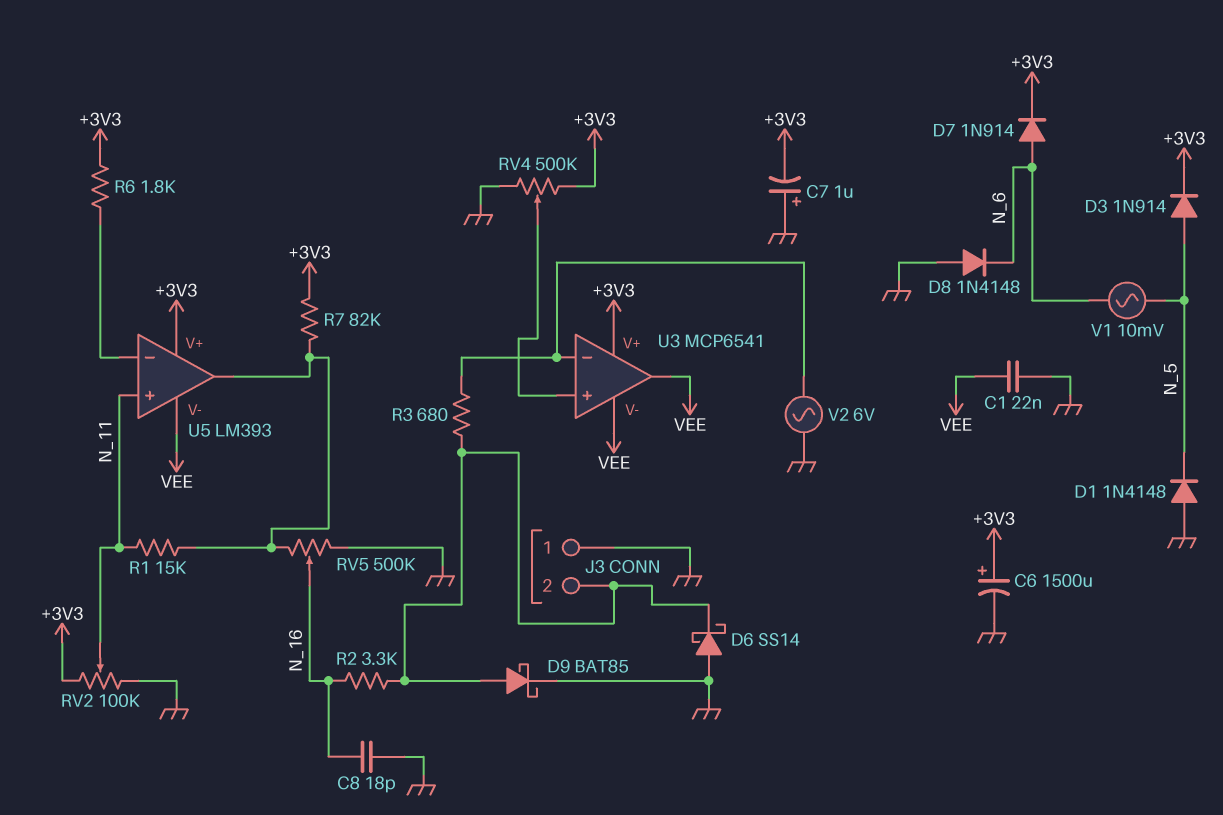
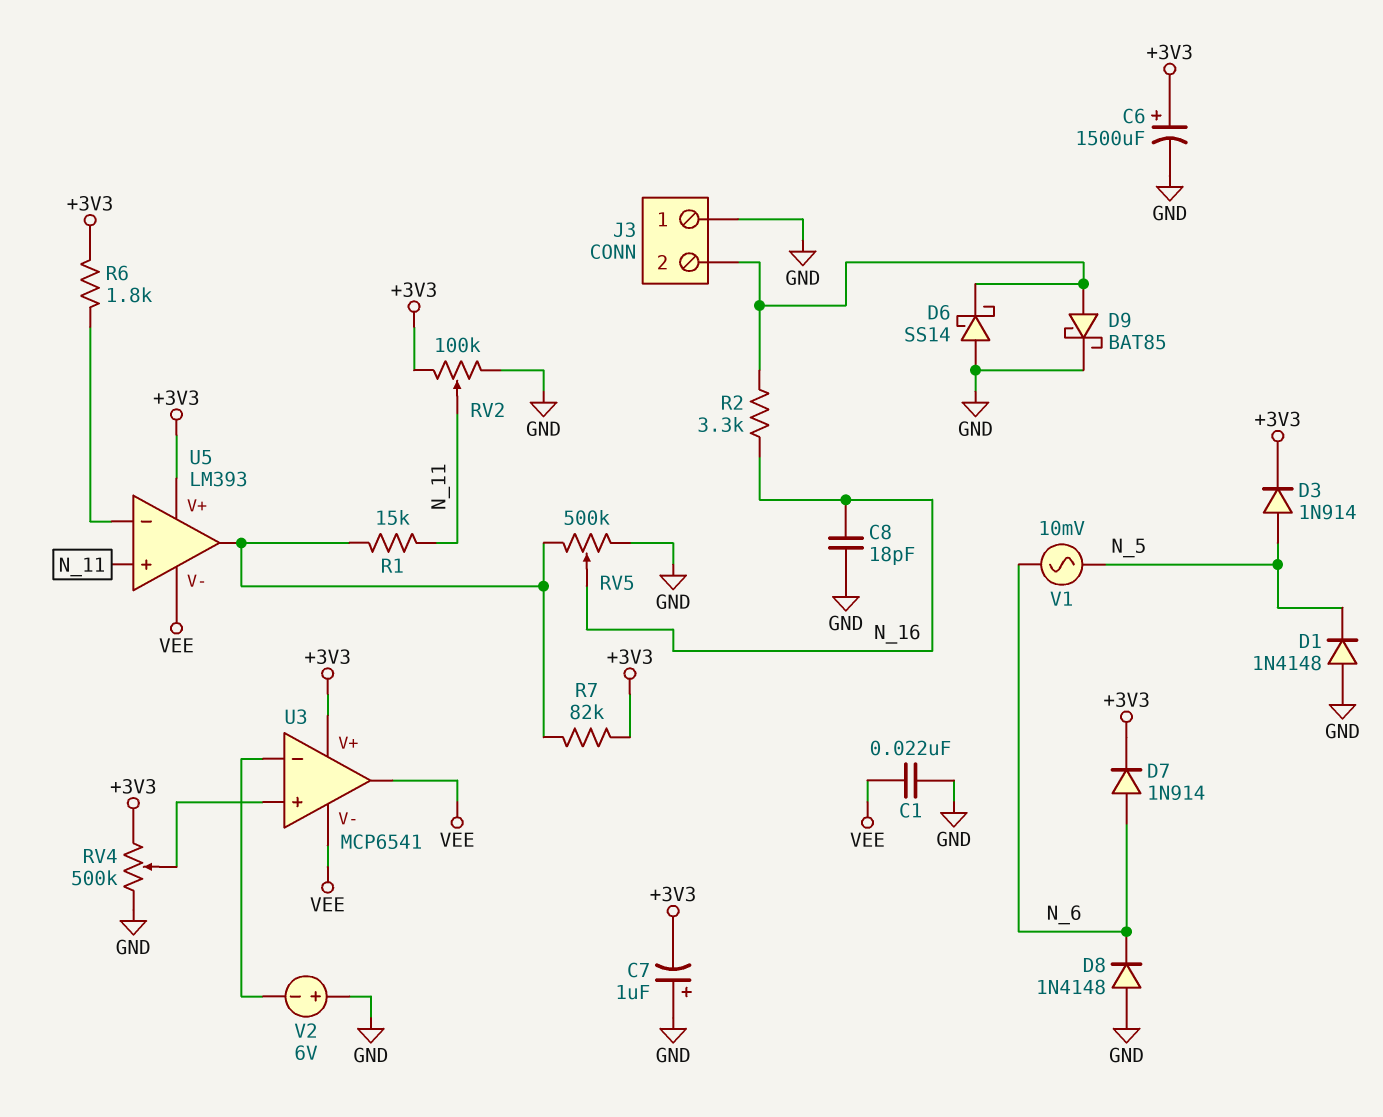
R3: 680 (J3/2, U3/in-) -> none
V2: AC 6V (GND, U3/in-) -> 6V (plus GND, minus U3/in-)

